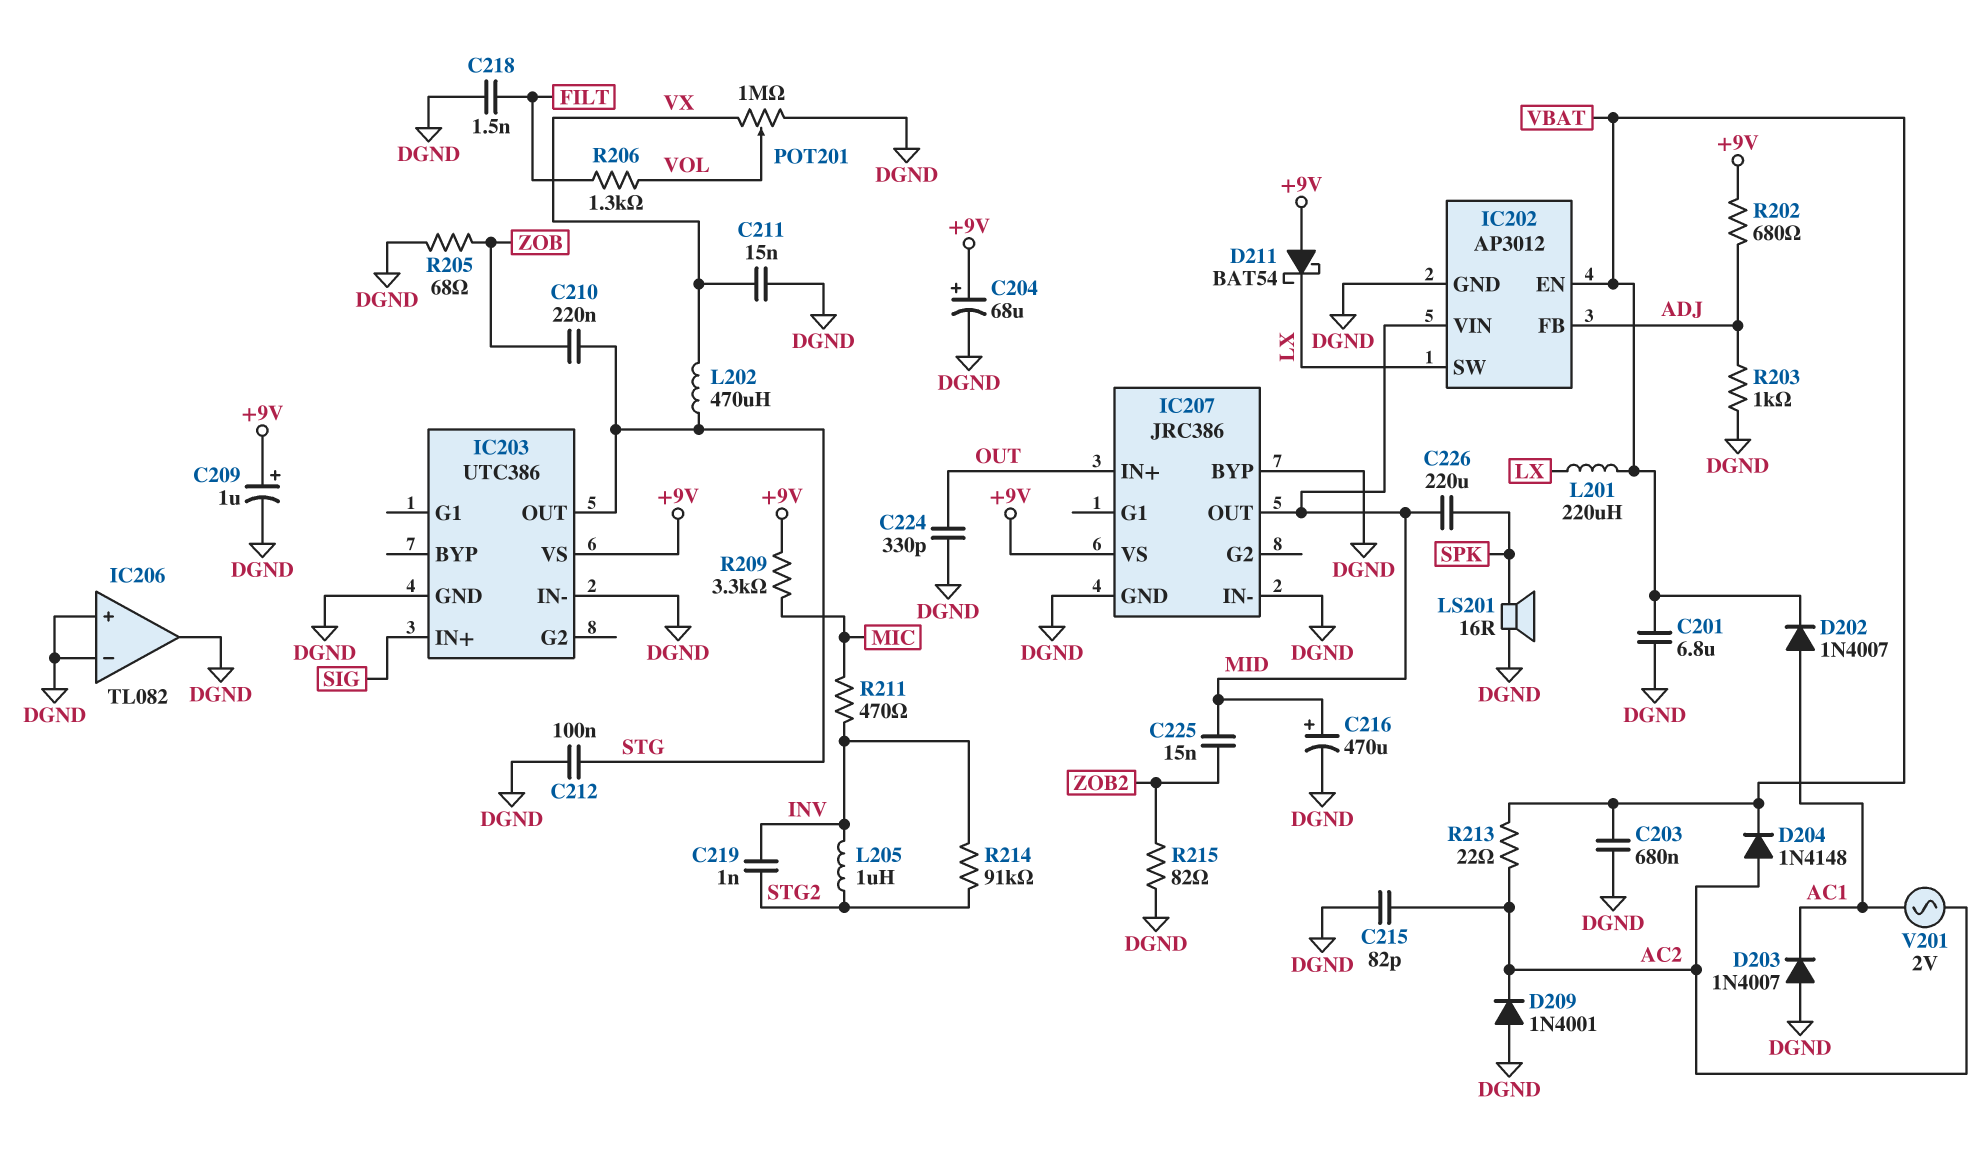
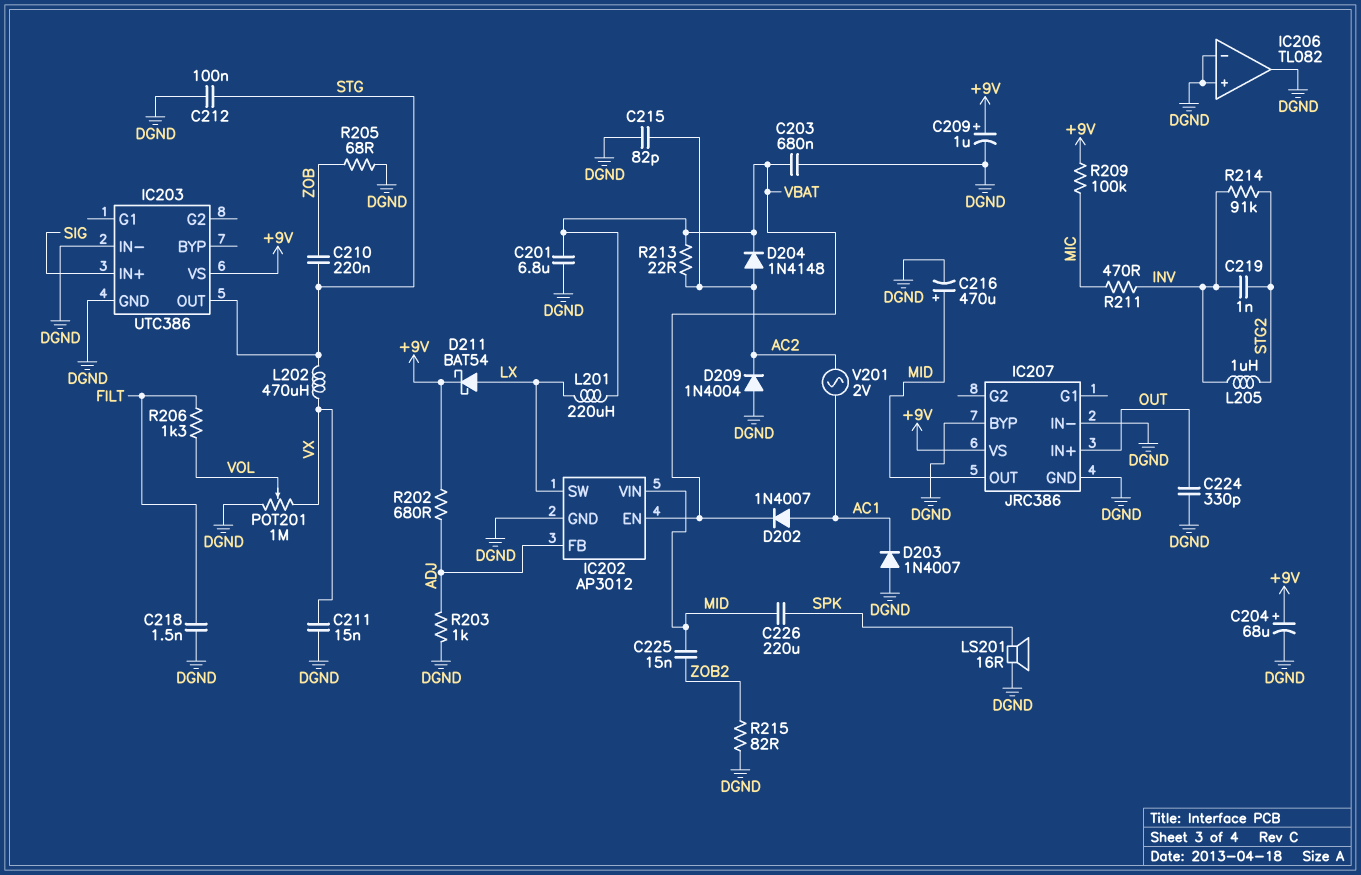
D209: diode 1N4001 (A DGND, K AC2) -> diode 1N4004 (A DGND, K AC2)
D211: schottky BAT54 (A +9V, K LX) -> schottky BAT54 (A LX, K +9V)
R209: 3.3k (+9V, MIC) -> 100k (+9V, MIC)

